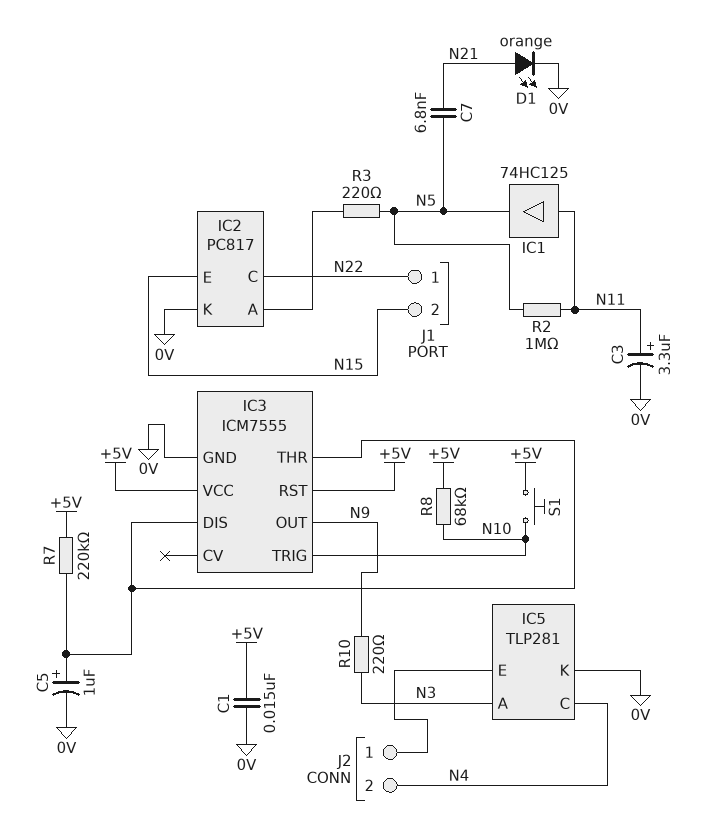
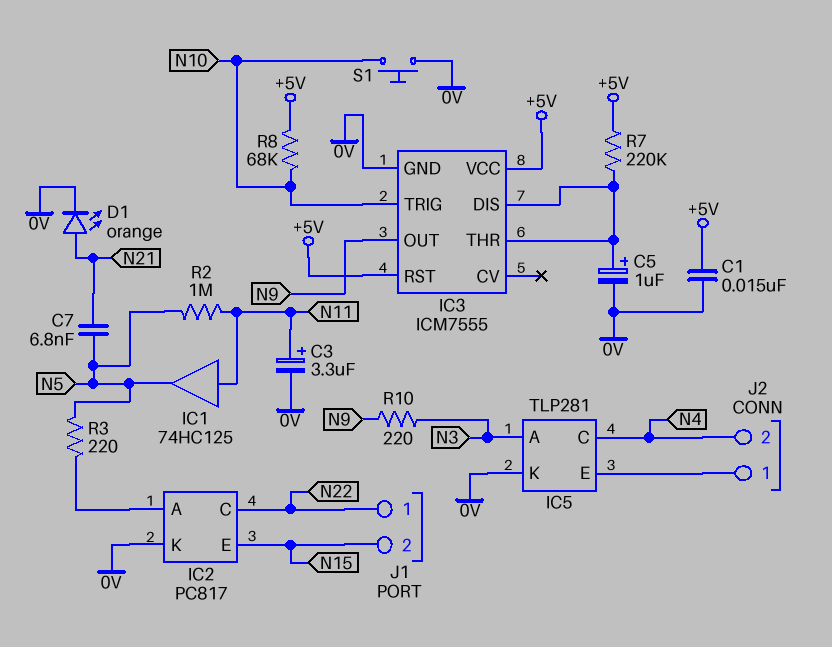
S1: button (+5V, N10) -> button (0V, N10)

